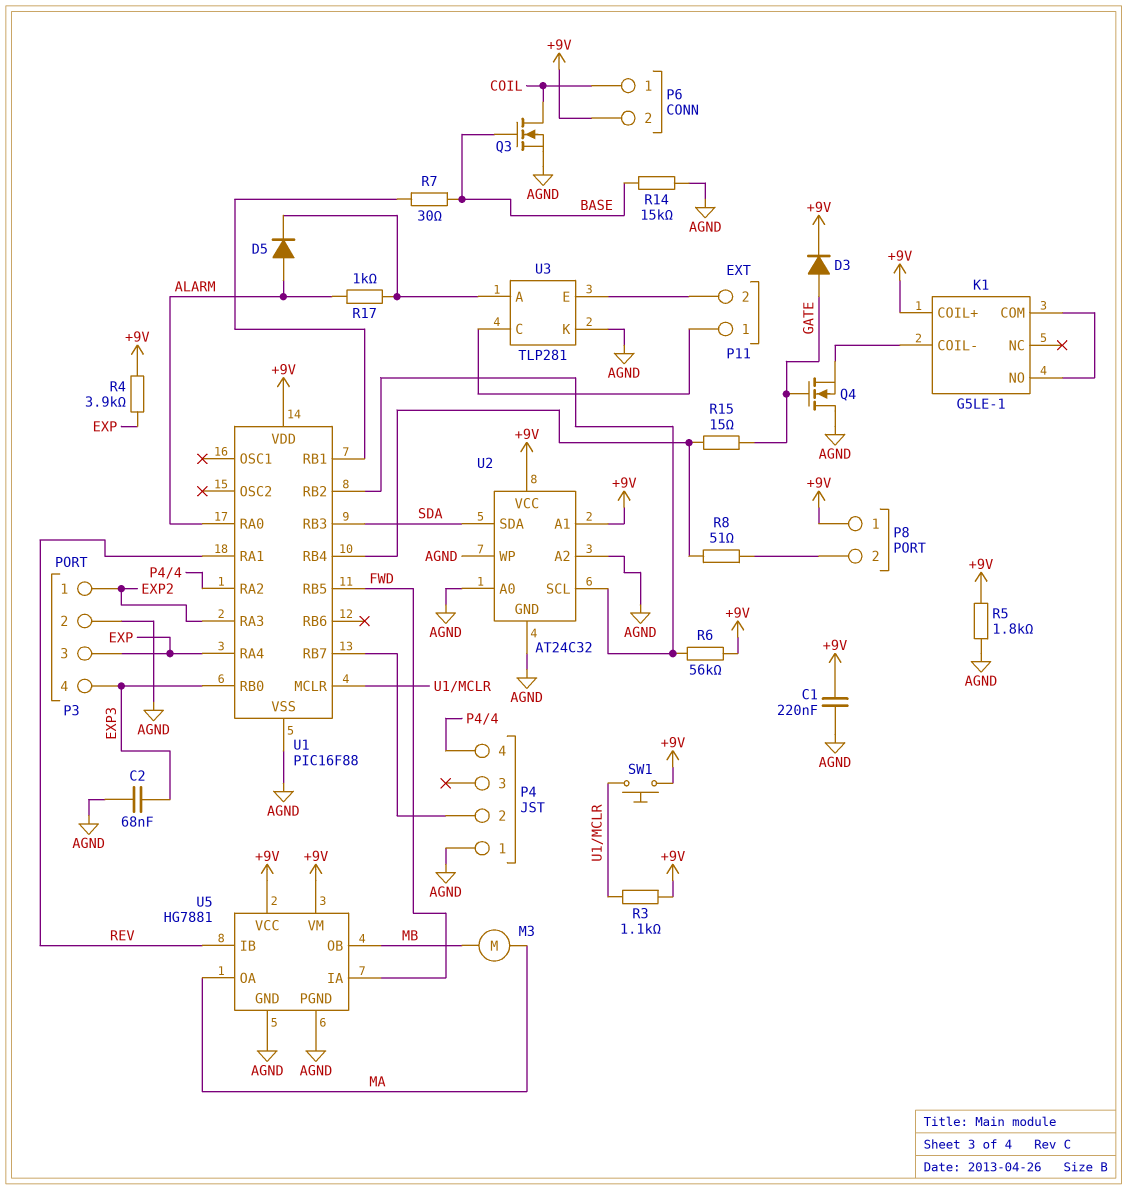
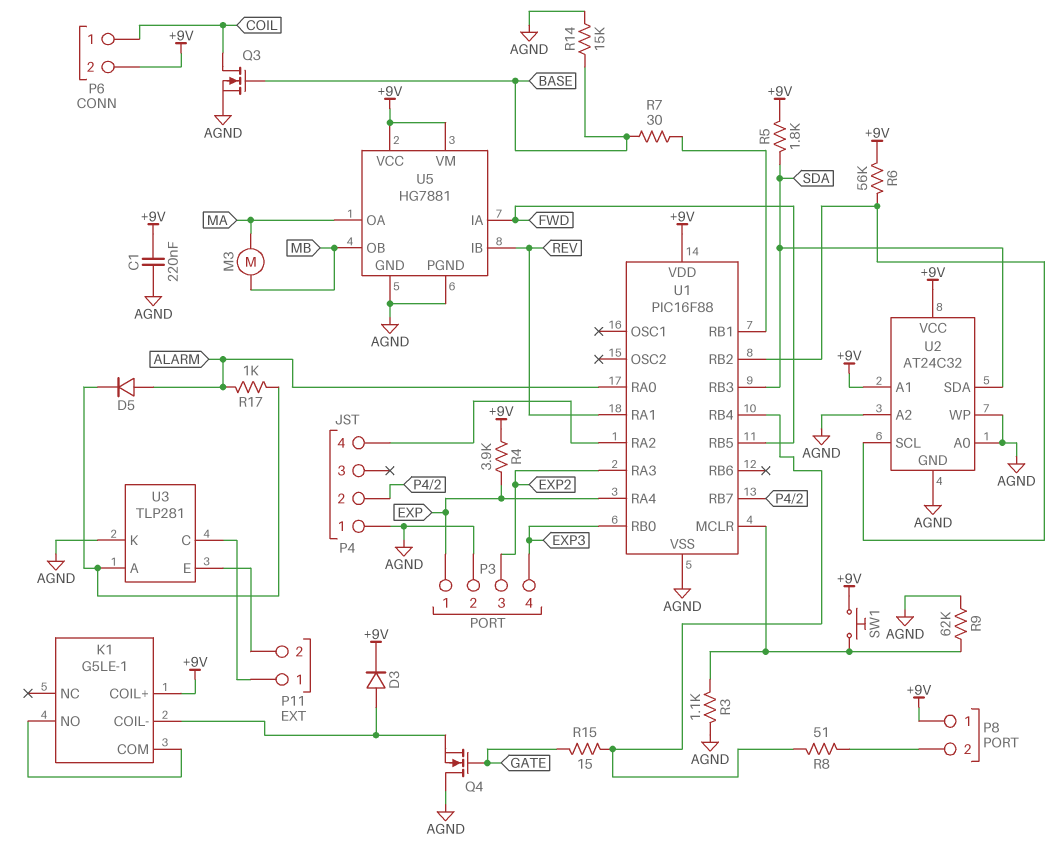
C2: 68nF (AGND, EXP3) -> none
D3: diode (A GATE, K +9V) -> diode (A K1/COIL-, K +9V)
P3 pin 1: EXP2 -> EXP
P3 pin 3: EXP -> EXP2
R3: 1.1k (+9V, U1/MCLR) -> 1.1k (AGND, U1/MCLR)
R5: 1.8k (+9V, AGND) -> 1.8k (+9V, SDA)
R9: none -> 62k (AGND, U1/MCLR)

